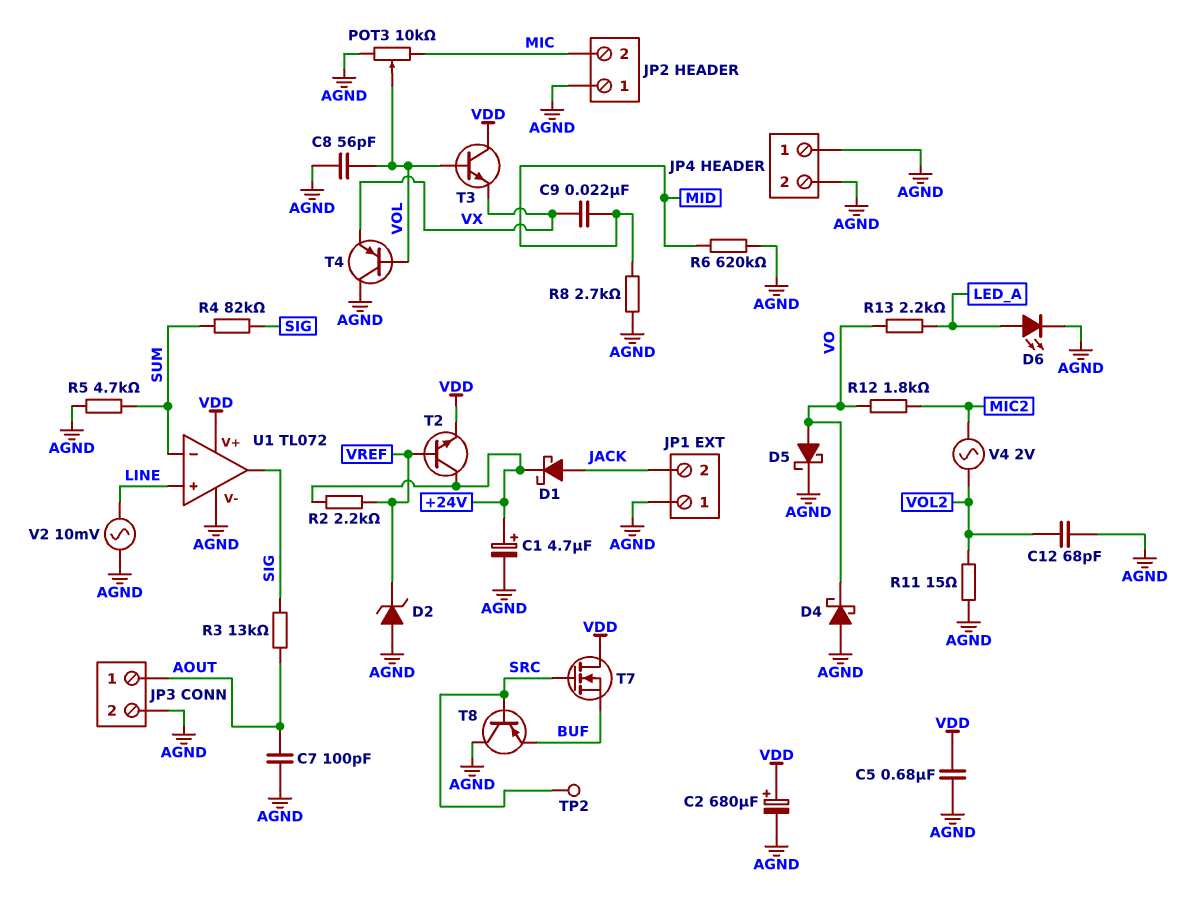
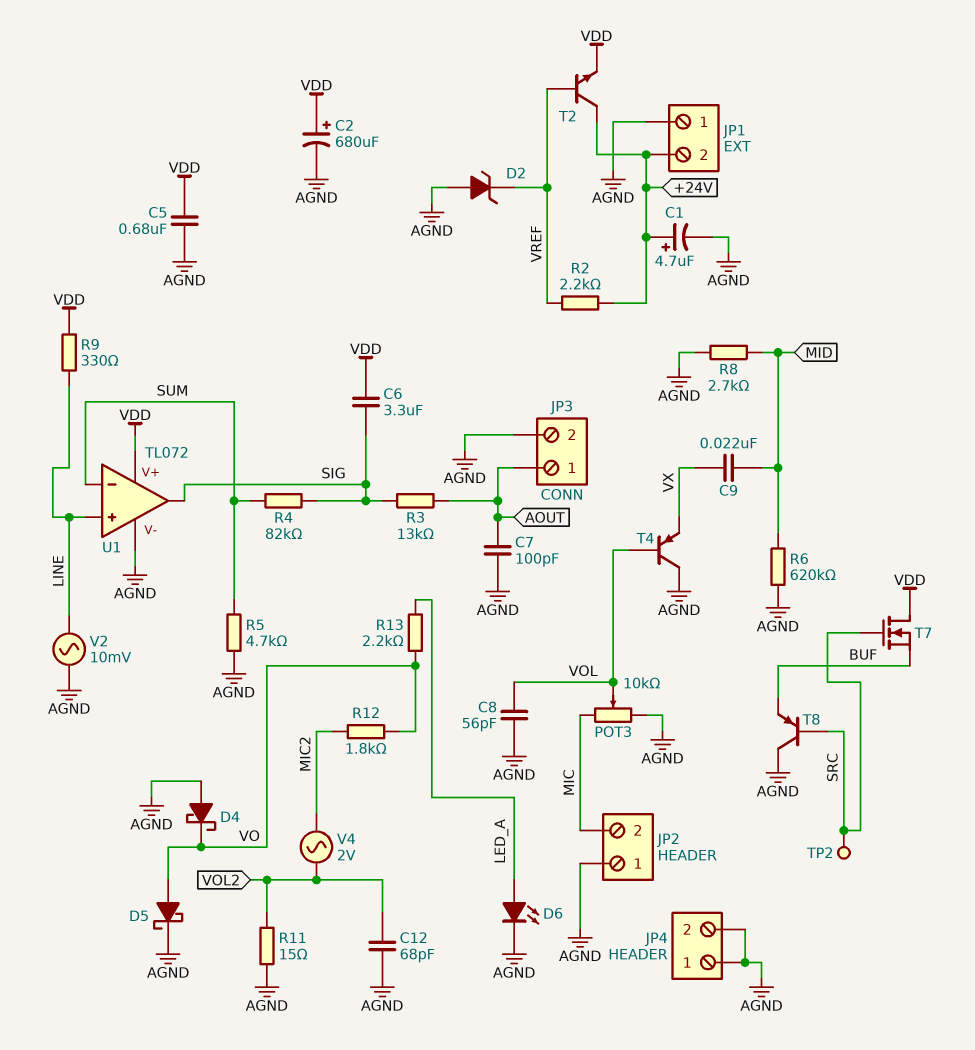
C6: none -> 3.3uF (SIG, VDD)
D1: schottky (A JACK, K +24V) -> none
JP1 pin 2: JACK -> +24V
R9: none -> 330 (LINE, VDD)
T3: NPN (B VOL, C VDD, E VX) -> none

